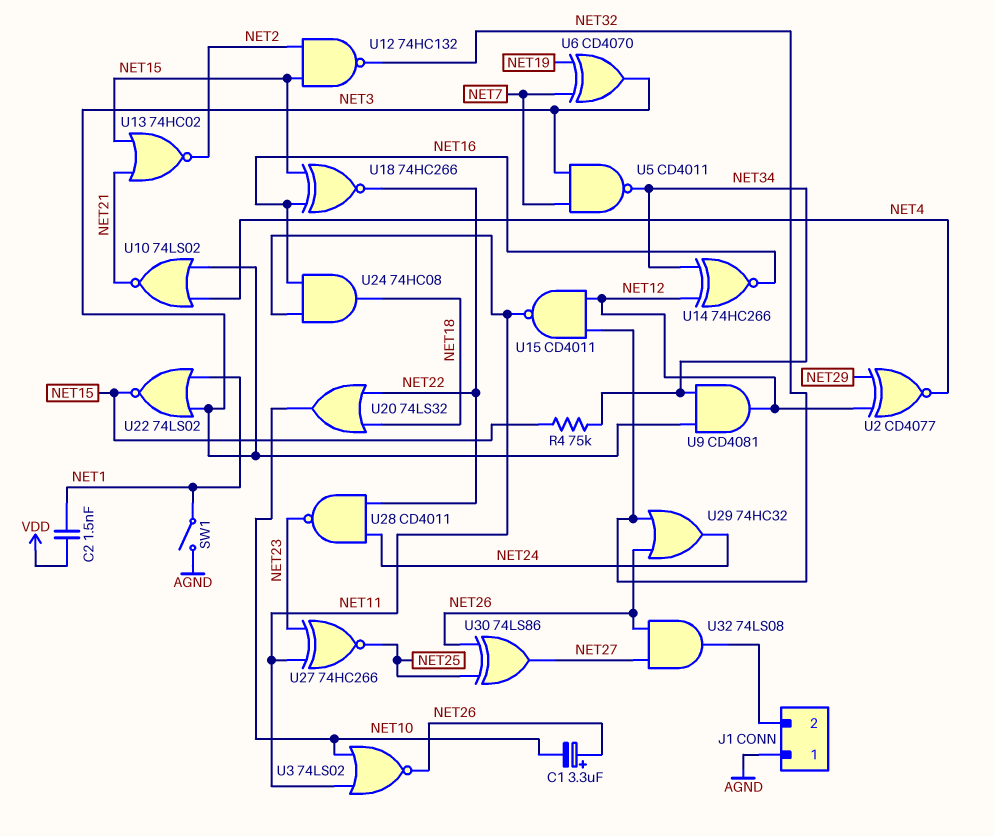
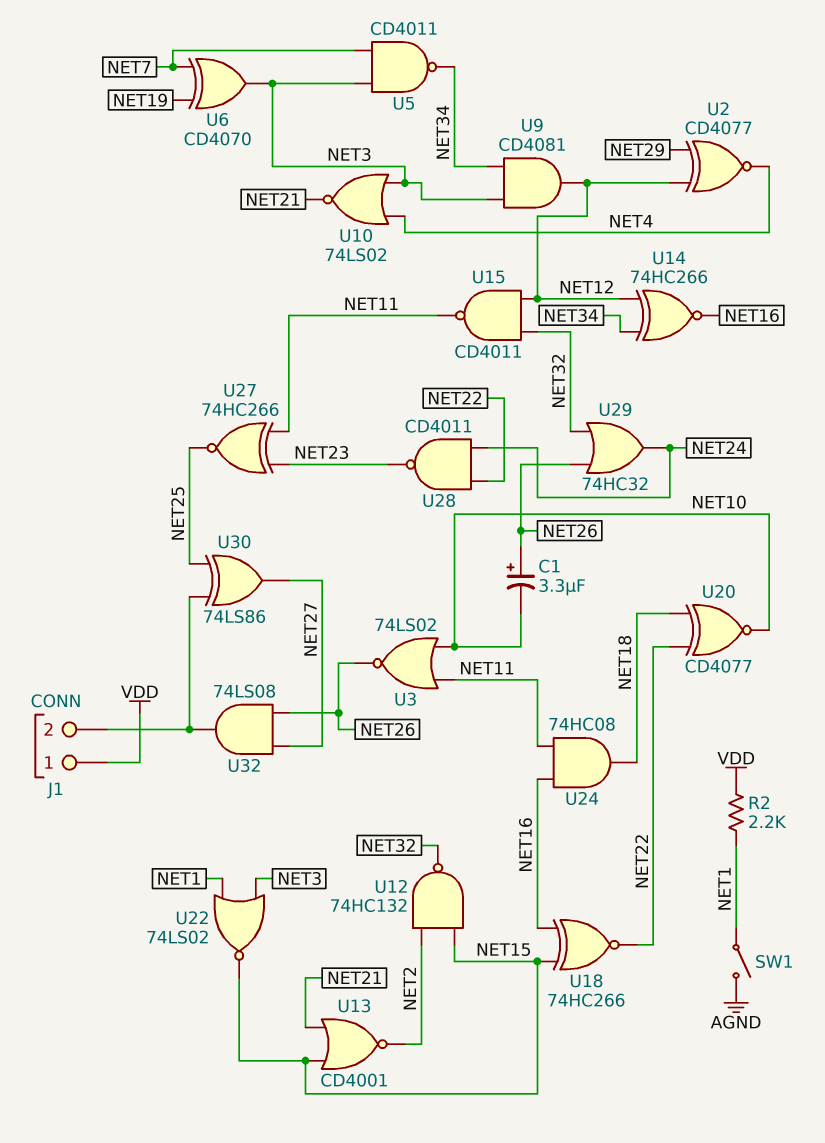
C2: 1.5nF (NET1, VDD) -> none
J1 pin 1: AGND -> VDD
R2: none -> 2.2k (NET1, VDD)
R4: 75k (NET15, NET34) -> none
U13: NOR 74HC02 (in NET15, in NET21, out NET2) -> NOR CD4001 (in NET15, in NET21, out NET2)
U20: OR 74LS32 (in NET18, in NET22, out NET10) -> XNOR CD4077 (in NET18, in NET22, out NET10)
U30: XOR 74LS86 (in NET25, in NET26, out NET27) -> XOR 74LS86 (in J1/2, in NET25, out NET27)

